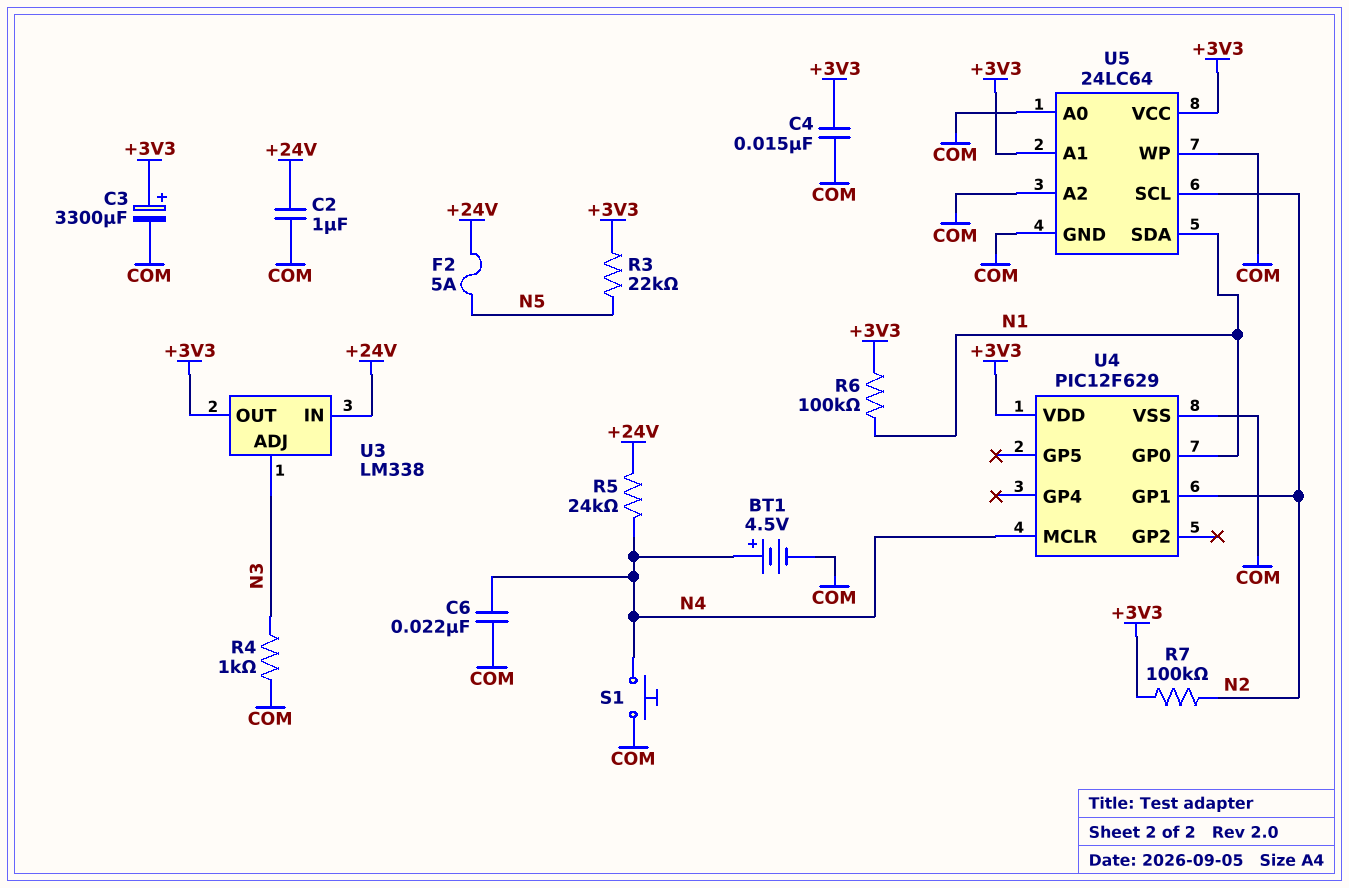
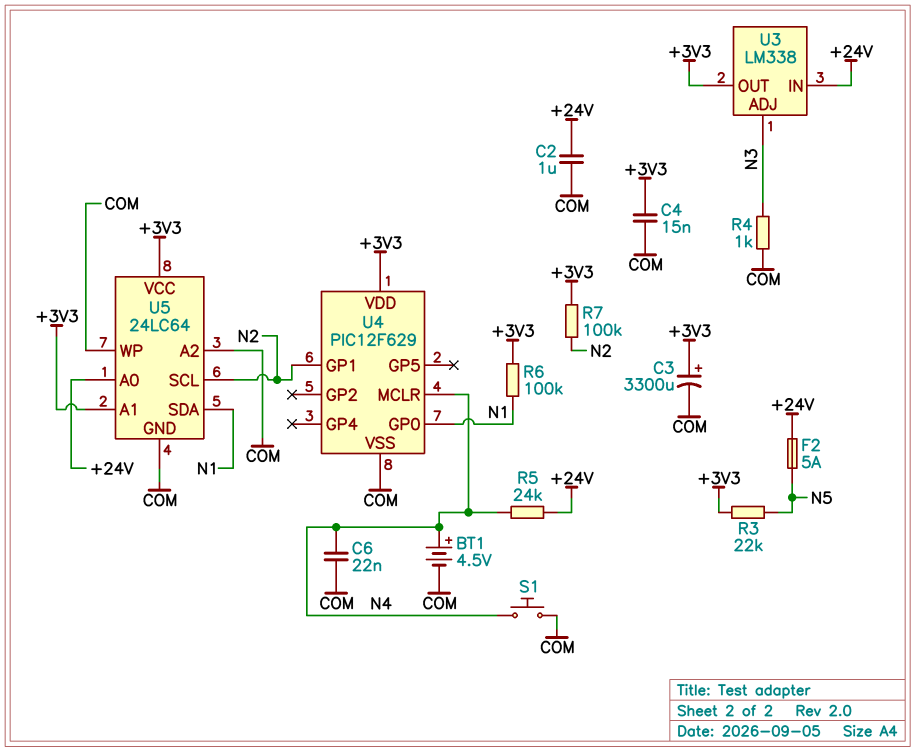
U5 pin A0: COM -> +24V

